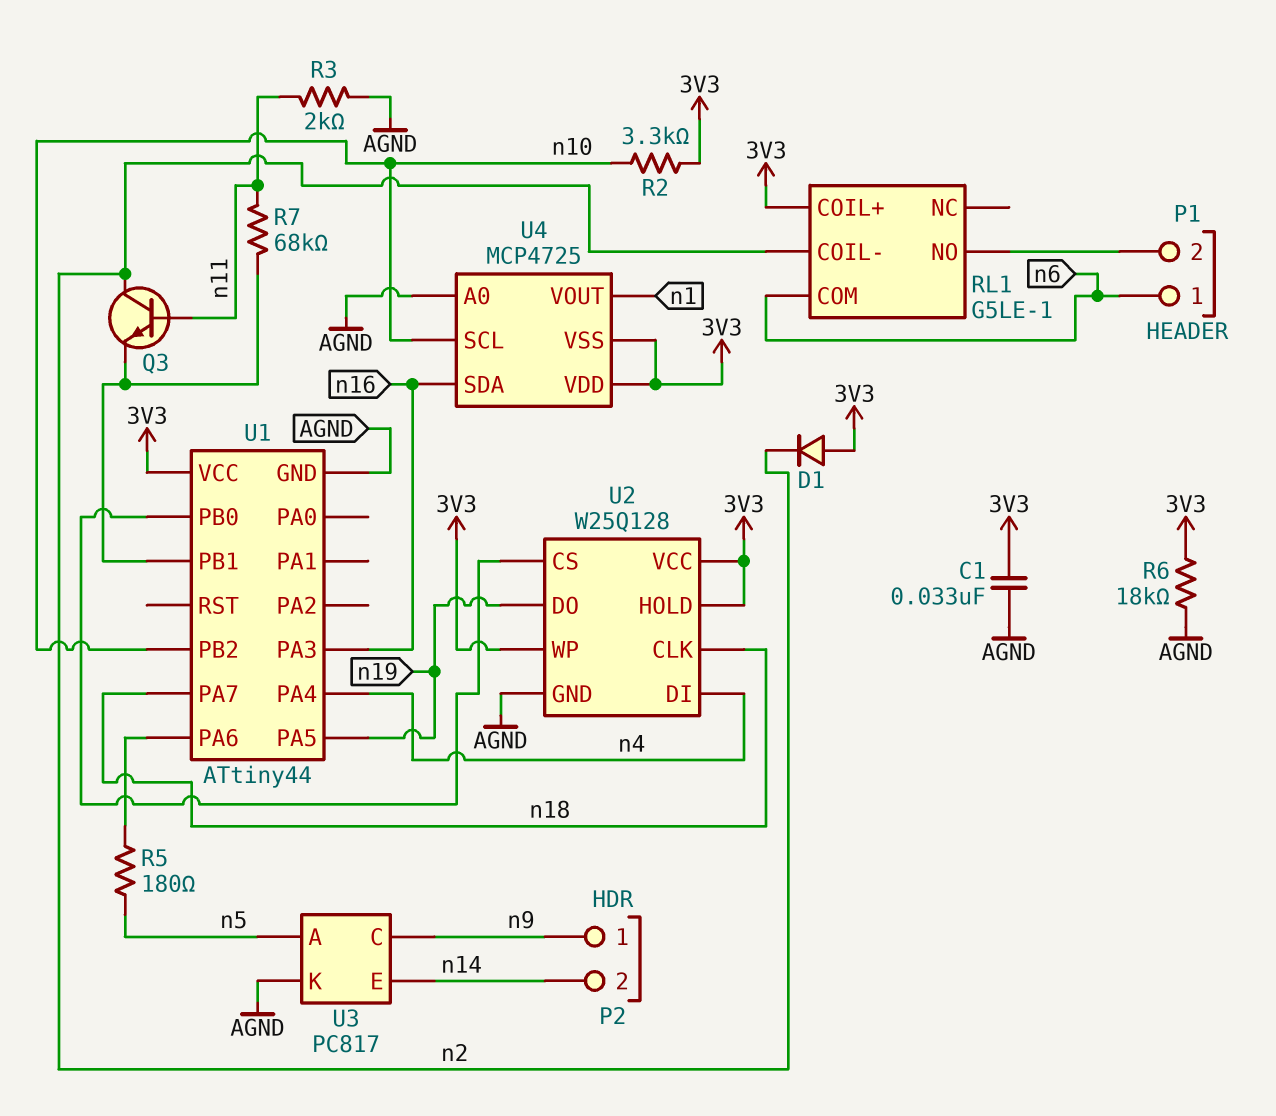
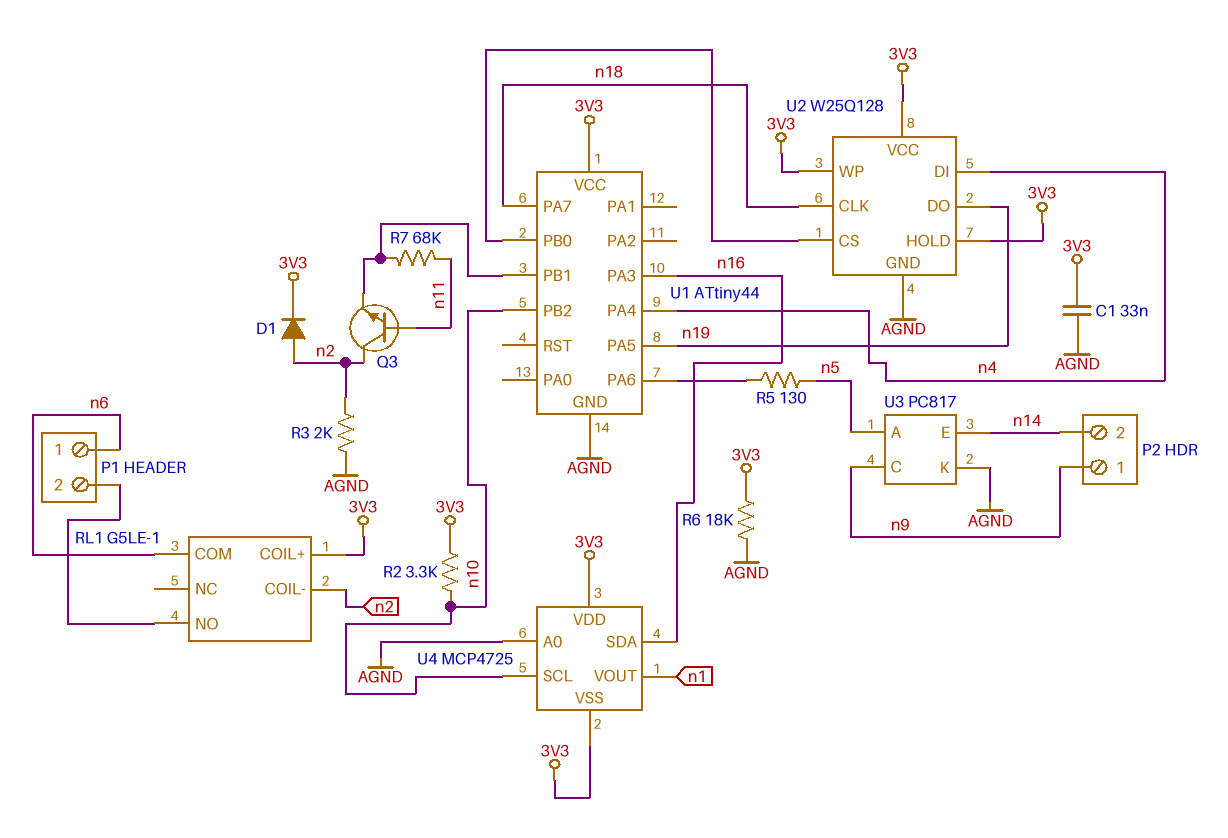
D1: diode (A 3V3, K n2) -> diode (A n2, K 3V3)
R3: 2k (AGND, n11) -> 2k (AGND, n2)
R5: 180 (U1/PA6, n5) -> 130 (U1/PA6, n5)

